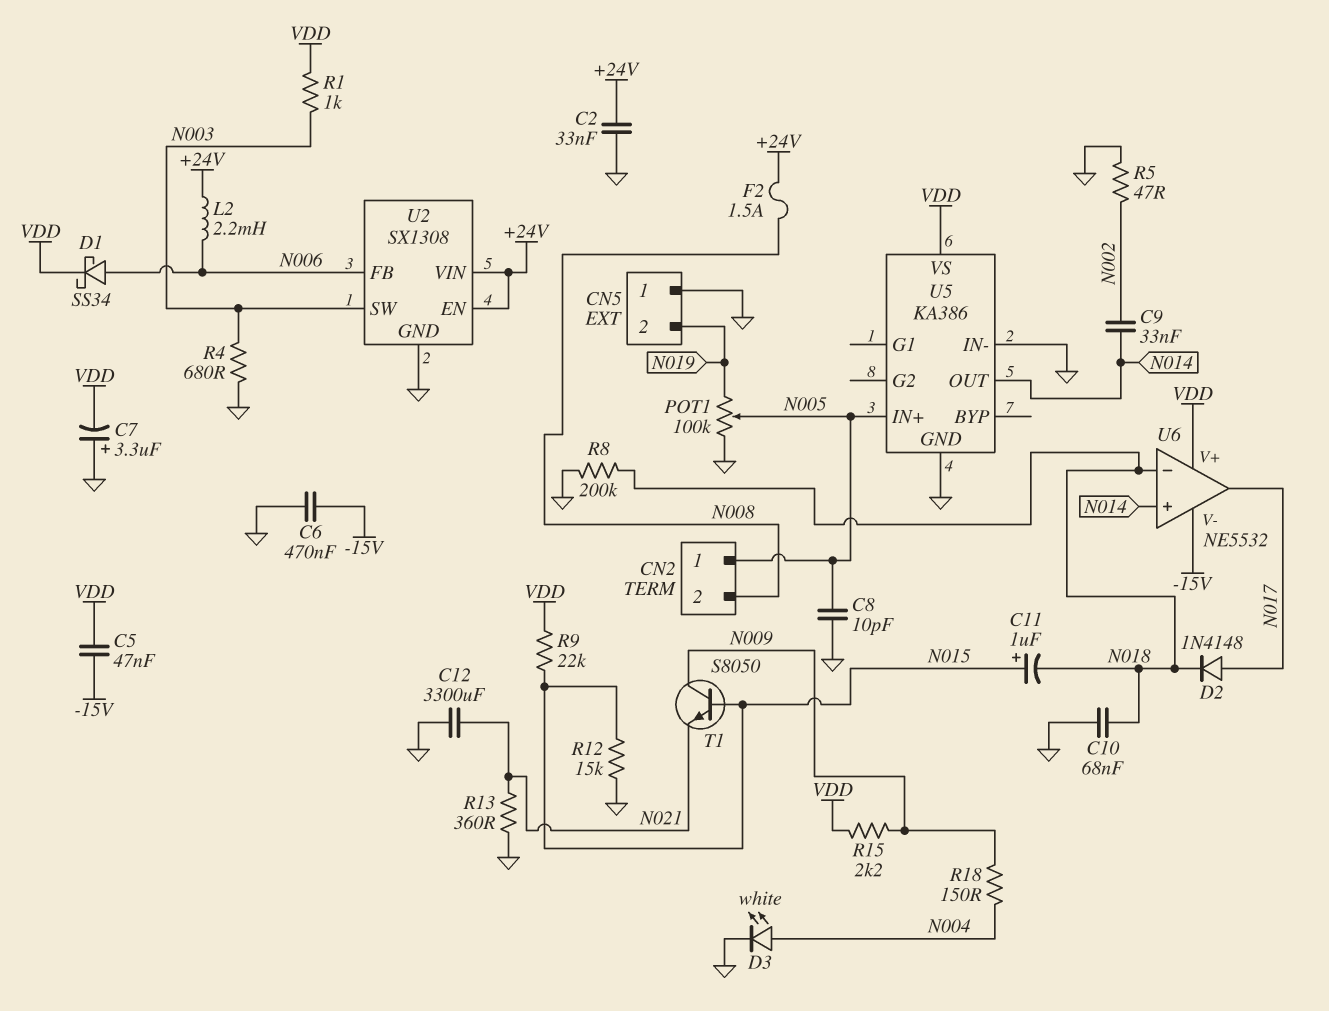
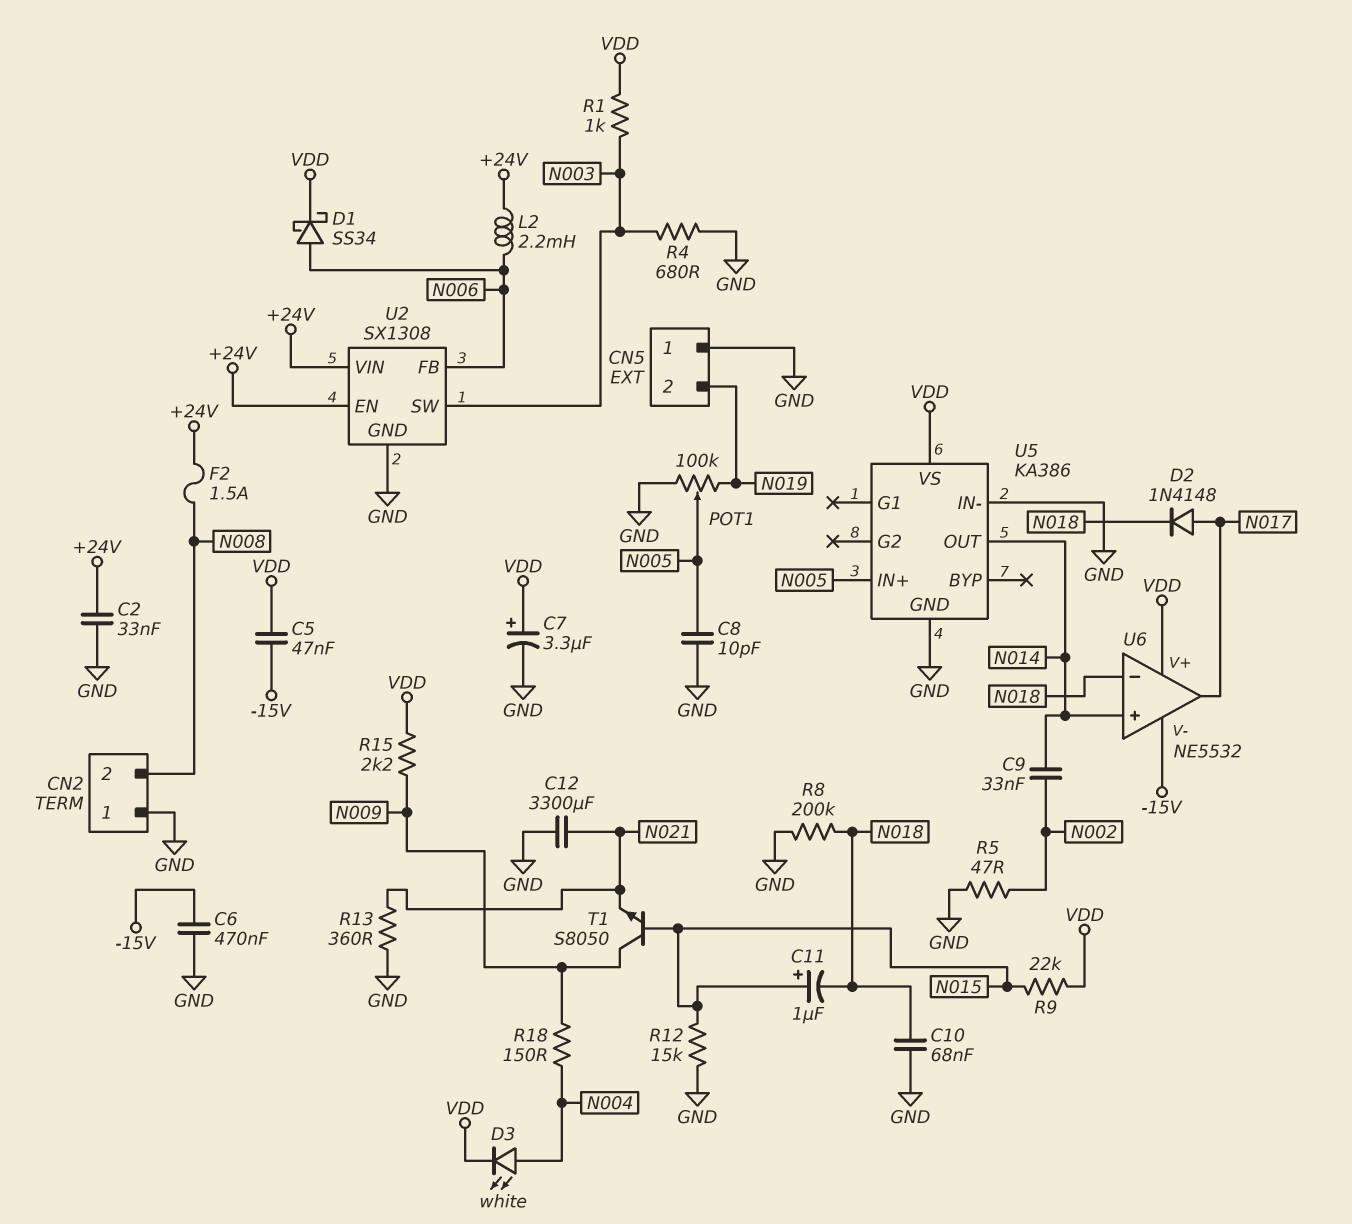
C7: 3.3uF (plus GND, minus VDD) -> 3.3uF (plus VDD, minus GND)
CN2 pin 1: N005 -> GND
D3: LED white (A N004, K GND) -> LED white (A N004, K VDD)

